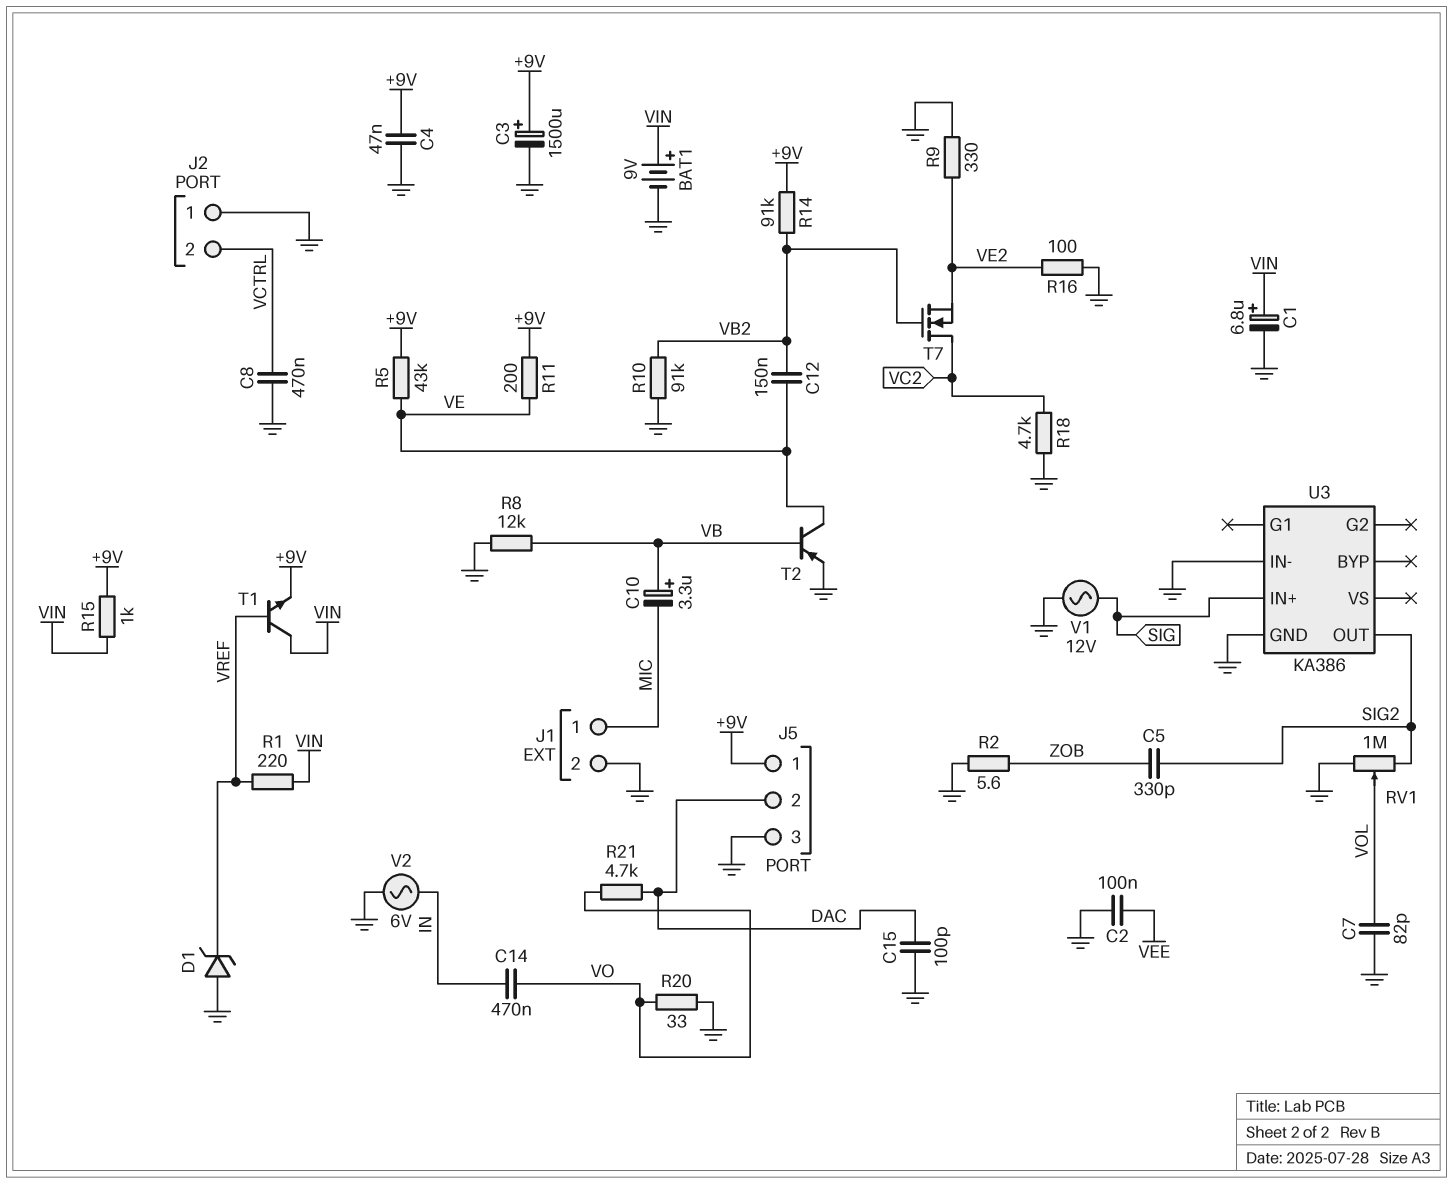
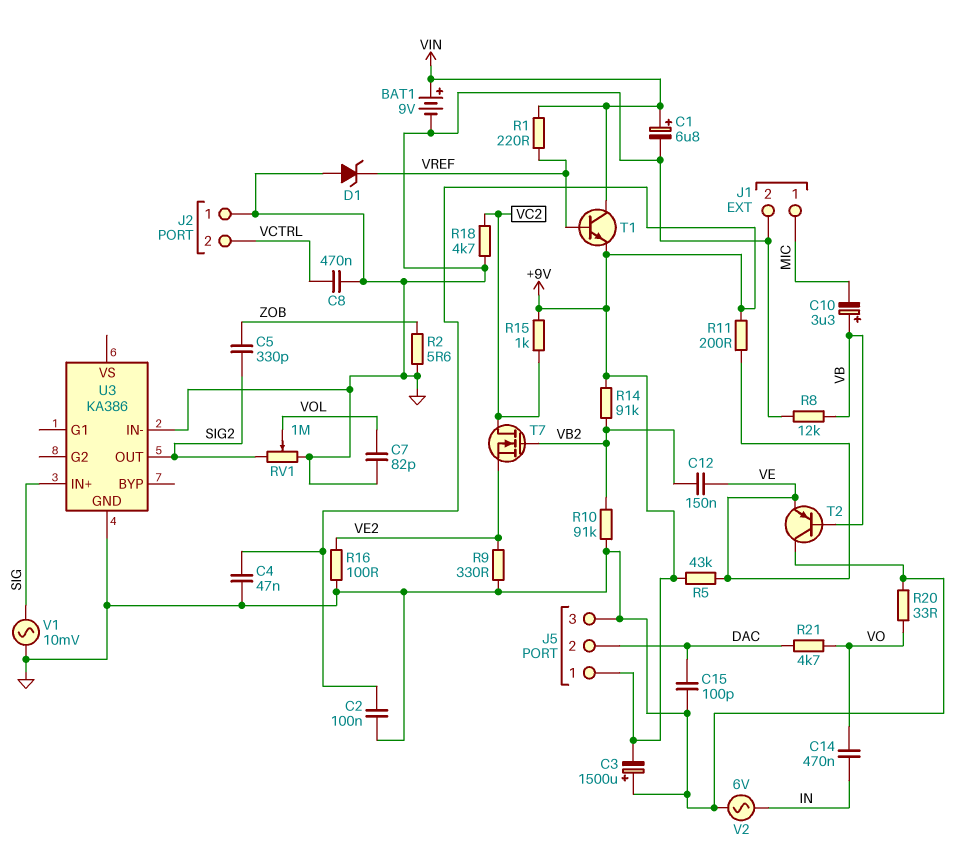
C2: 100nF (GND, VEE) -> 100nF (+9V, GND)
C3: 1500uF (plus +9V, minus GND) -> 1500uF (plus GND, minus +9V)
R15: 1k (+9V, VIN) -> 1k (+9V, VC2)
T2: PNP (B VB, C VE, E GND) -> PNP (B VB, C GND, E VE)
V1: AC 12V (GND, SIG) -> AC 10mV (GND, SIG)

